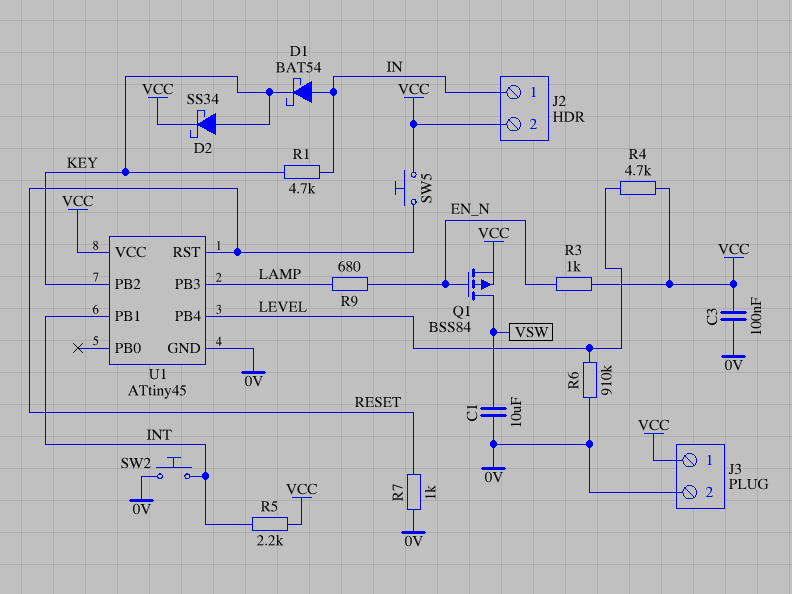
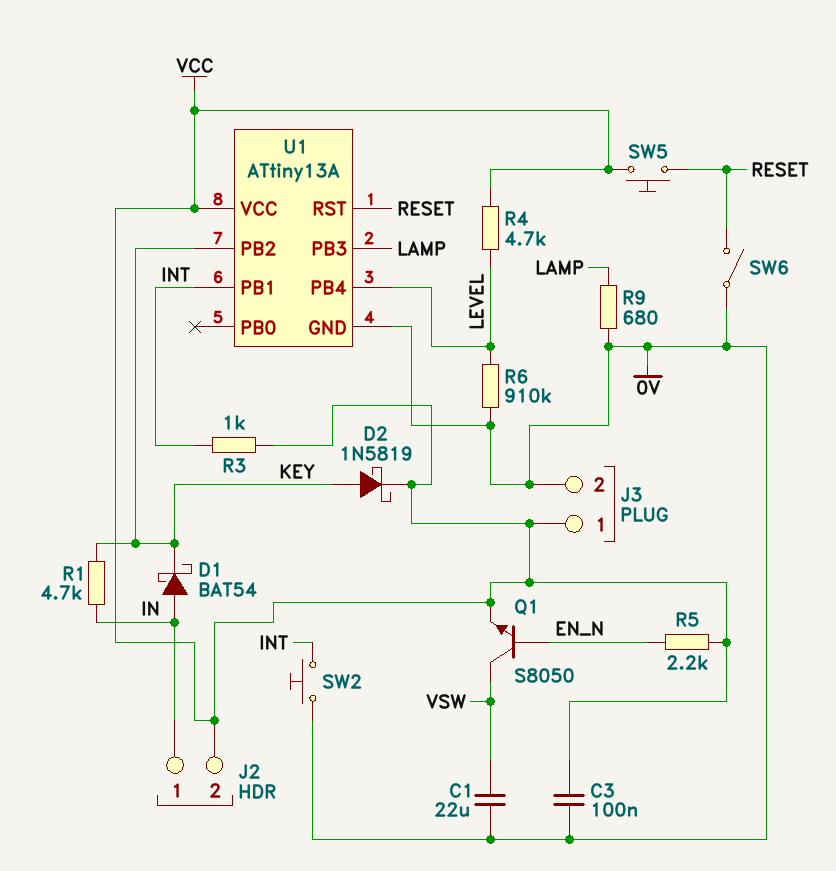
C1: 10uF (0V, VSW) -> 22uF (0V, VSW)
D2: schottky SS34 (A KEY, K VCC) -> schottky 1N5819 (A KEY, K VCC)
Q1: PMOS BSS84 (G EN_N, D VSW, S VCC) -> NPN S8050 (B EN_N, C VSW, E VCC)
R3: 1k (EN_N, VCC) -> 1k (INT, VCC)
R5: 2.2k (INT, VCC) -> 2.2k (EN_N, VCC)
R7: 1k (0V, RESET) -> none
R9: 680 (EN_N, LAMP) -> 680 (0V, LAMP)
SW6: none -> switch (0V, RESET)
U1: ATtiny45 -> ATtiny13A

